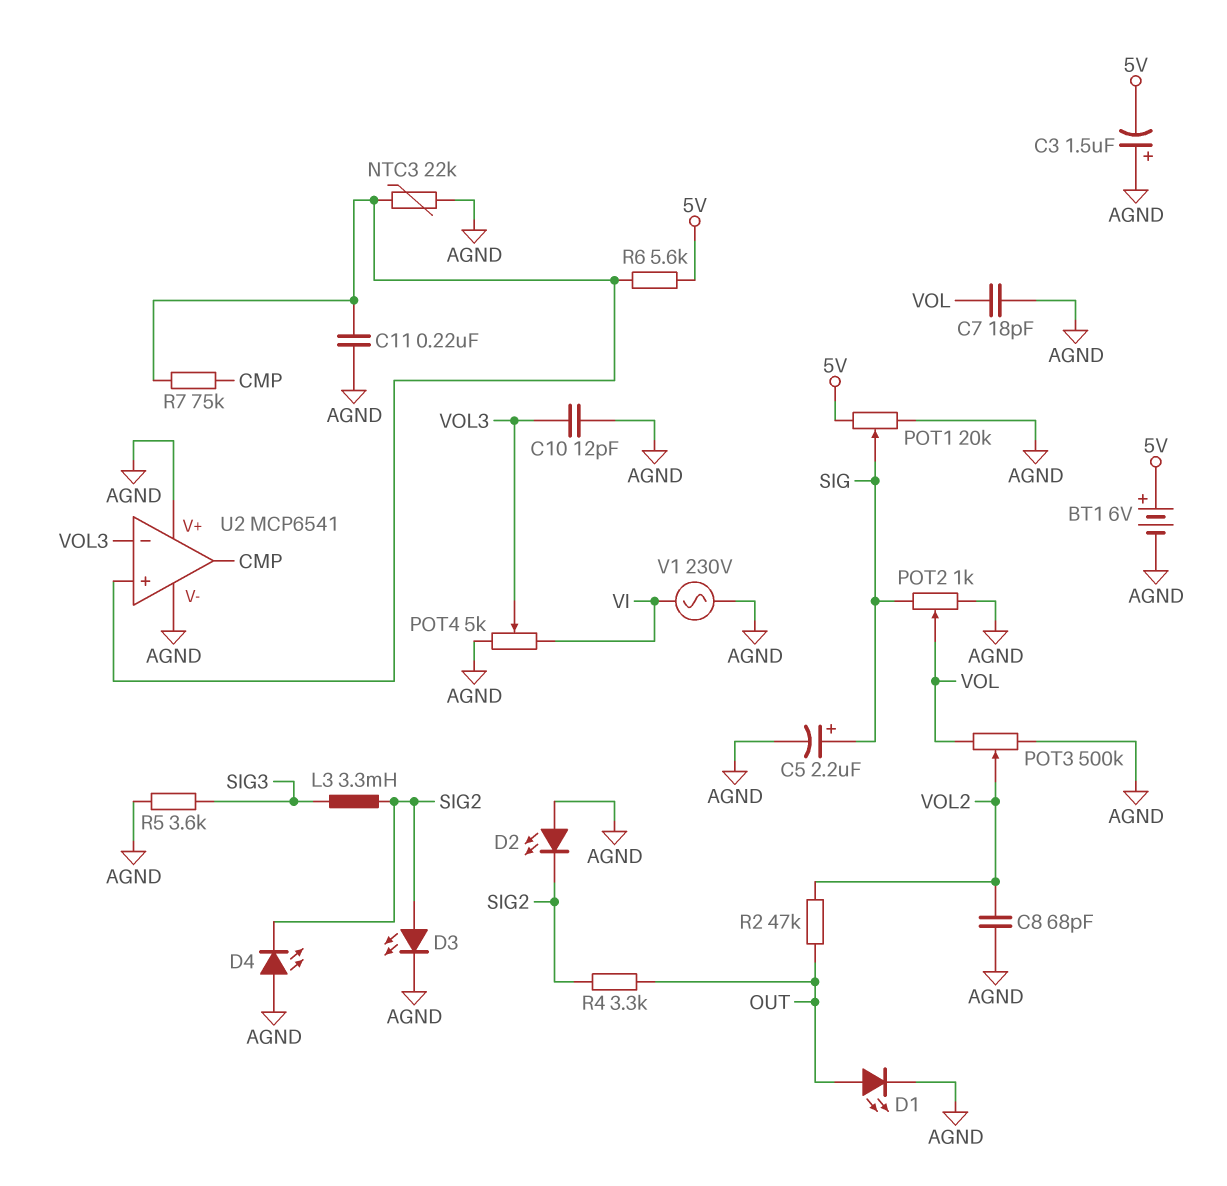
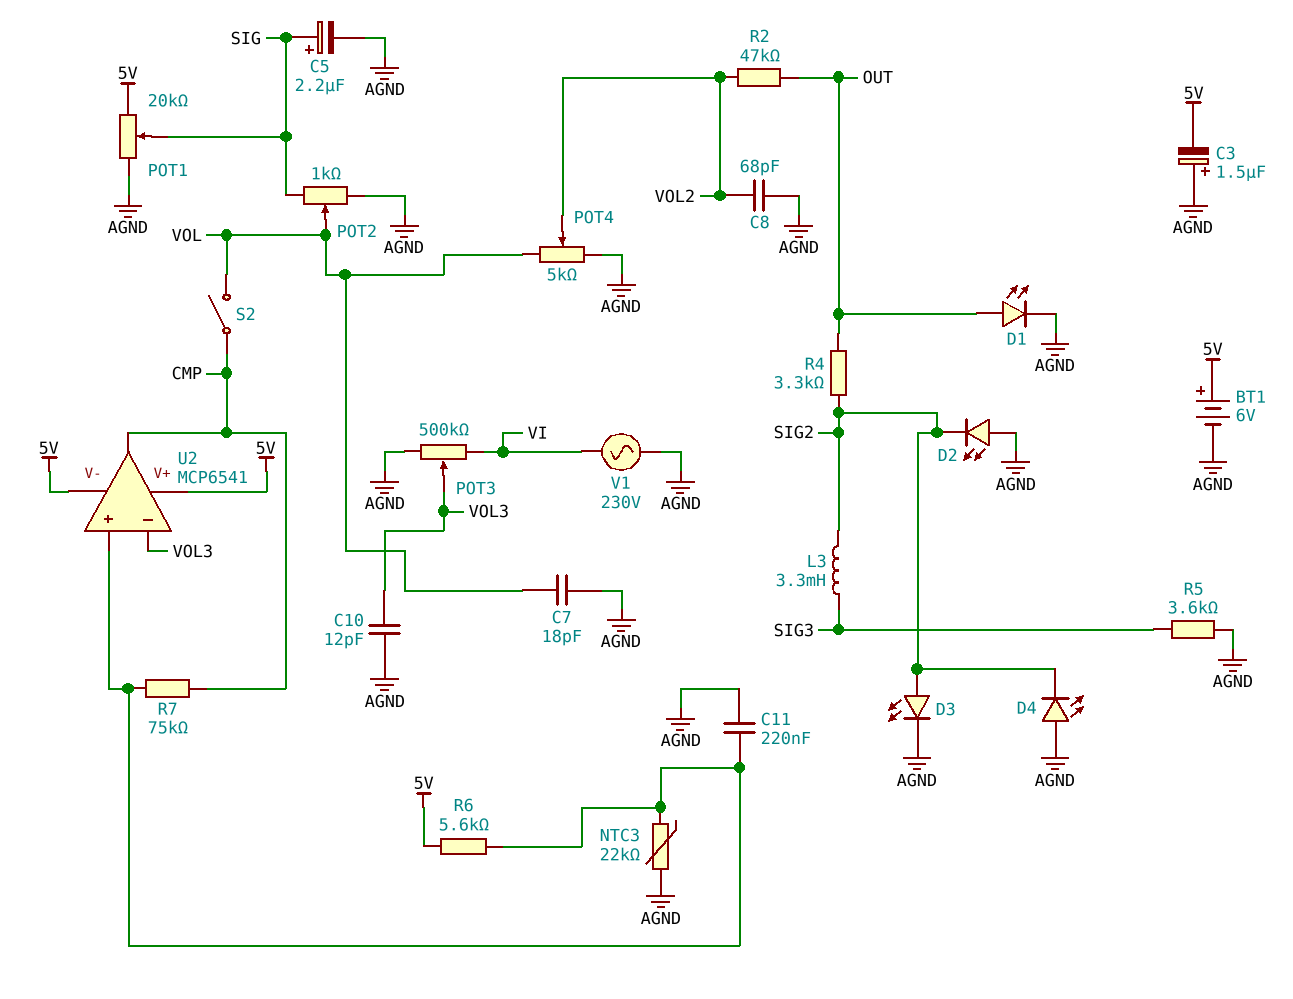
POT3: 500k (AGND, VOL, wiper VOL2) -> 500k (AGND, VI, wiper VOL3)
POT4: 5k (AGND, VI, wiper VOL3) -> 5k (AGND, VOL, wiper VOL2)
S2: none -> switch (CMP, VOL)
U2 pin V+: AGND -> 5V
U2 pin V-: AGND -> 5V

